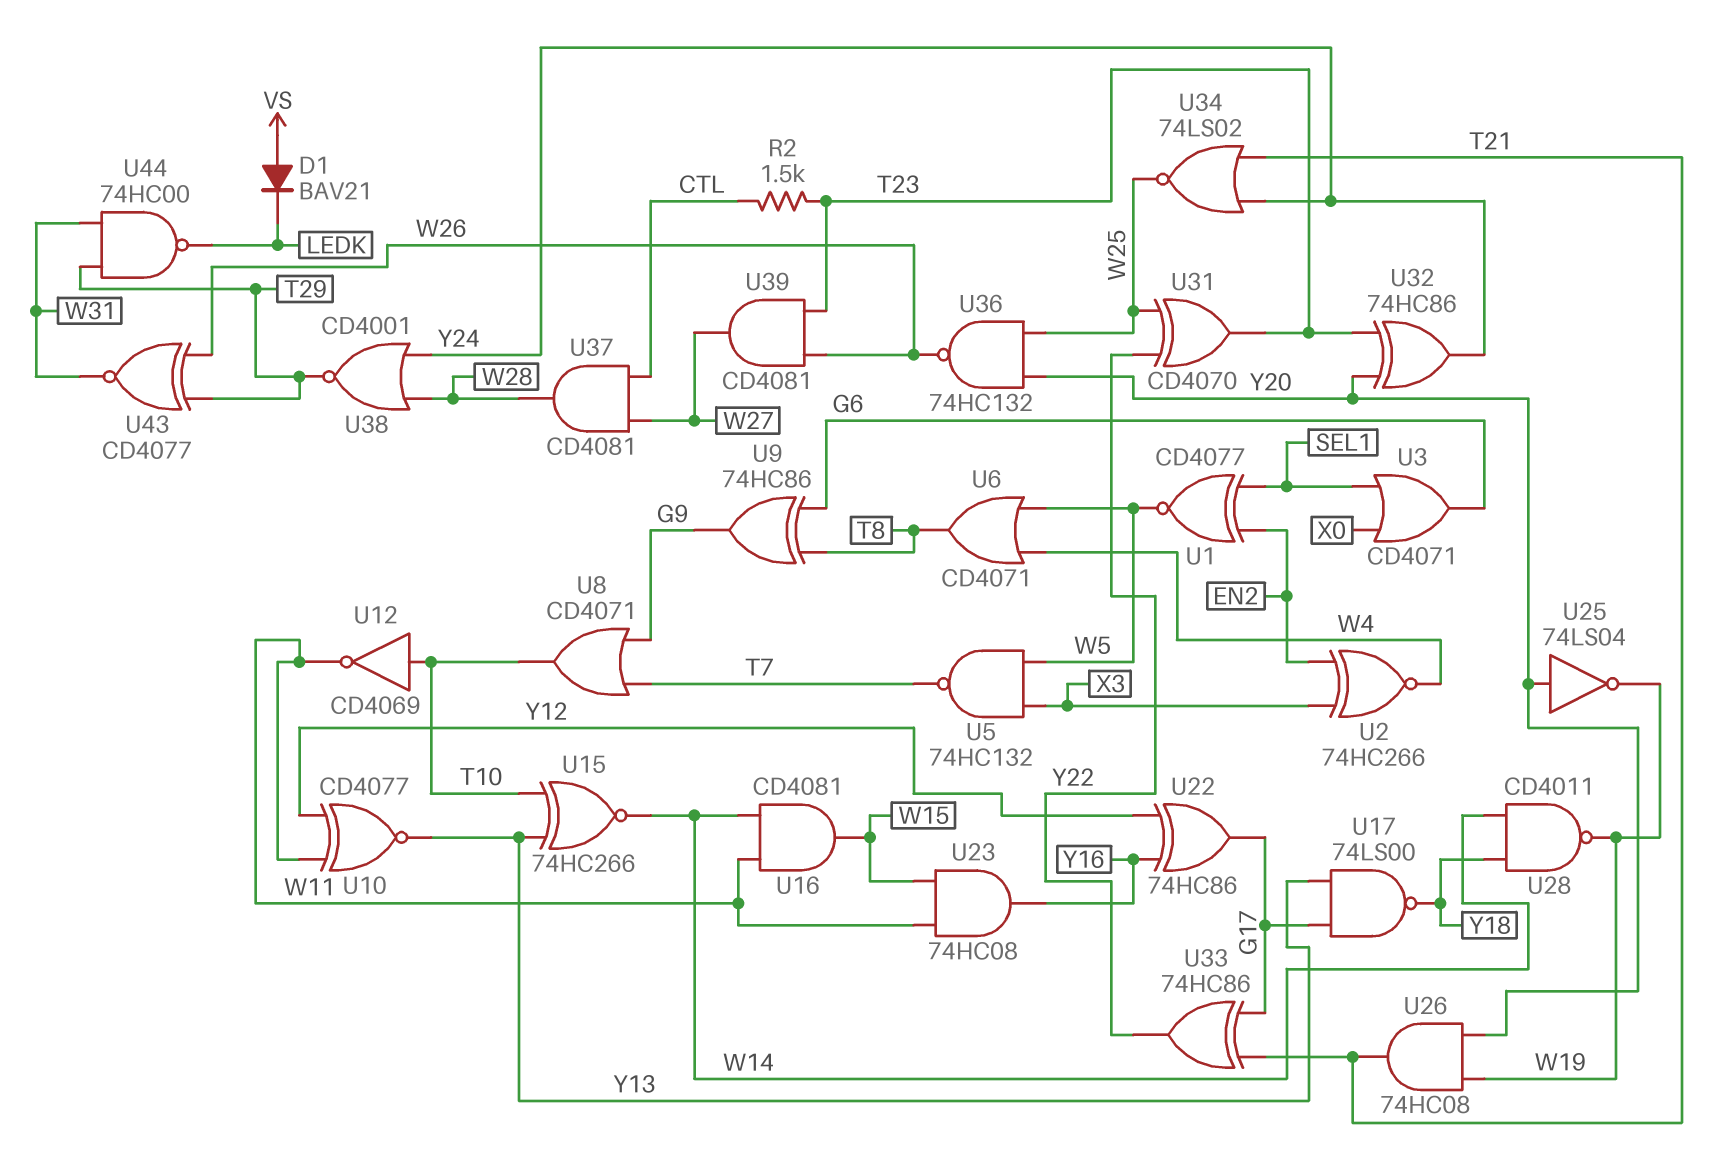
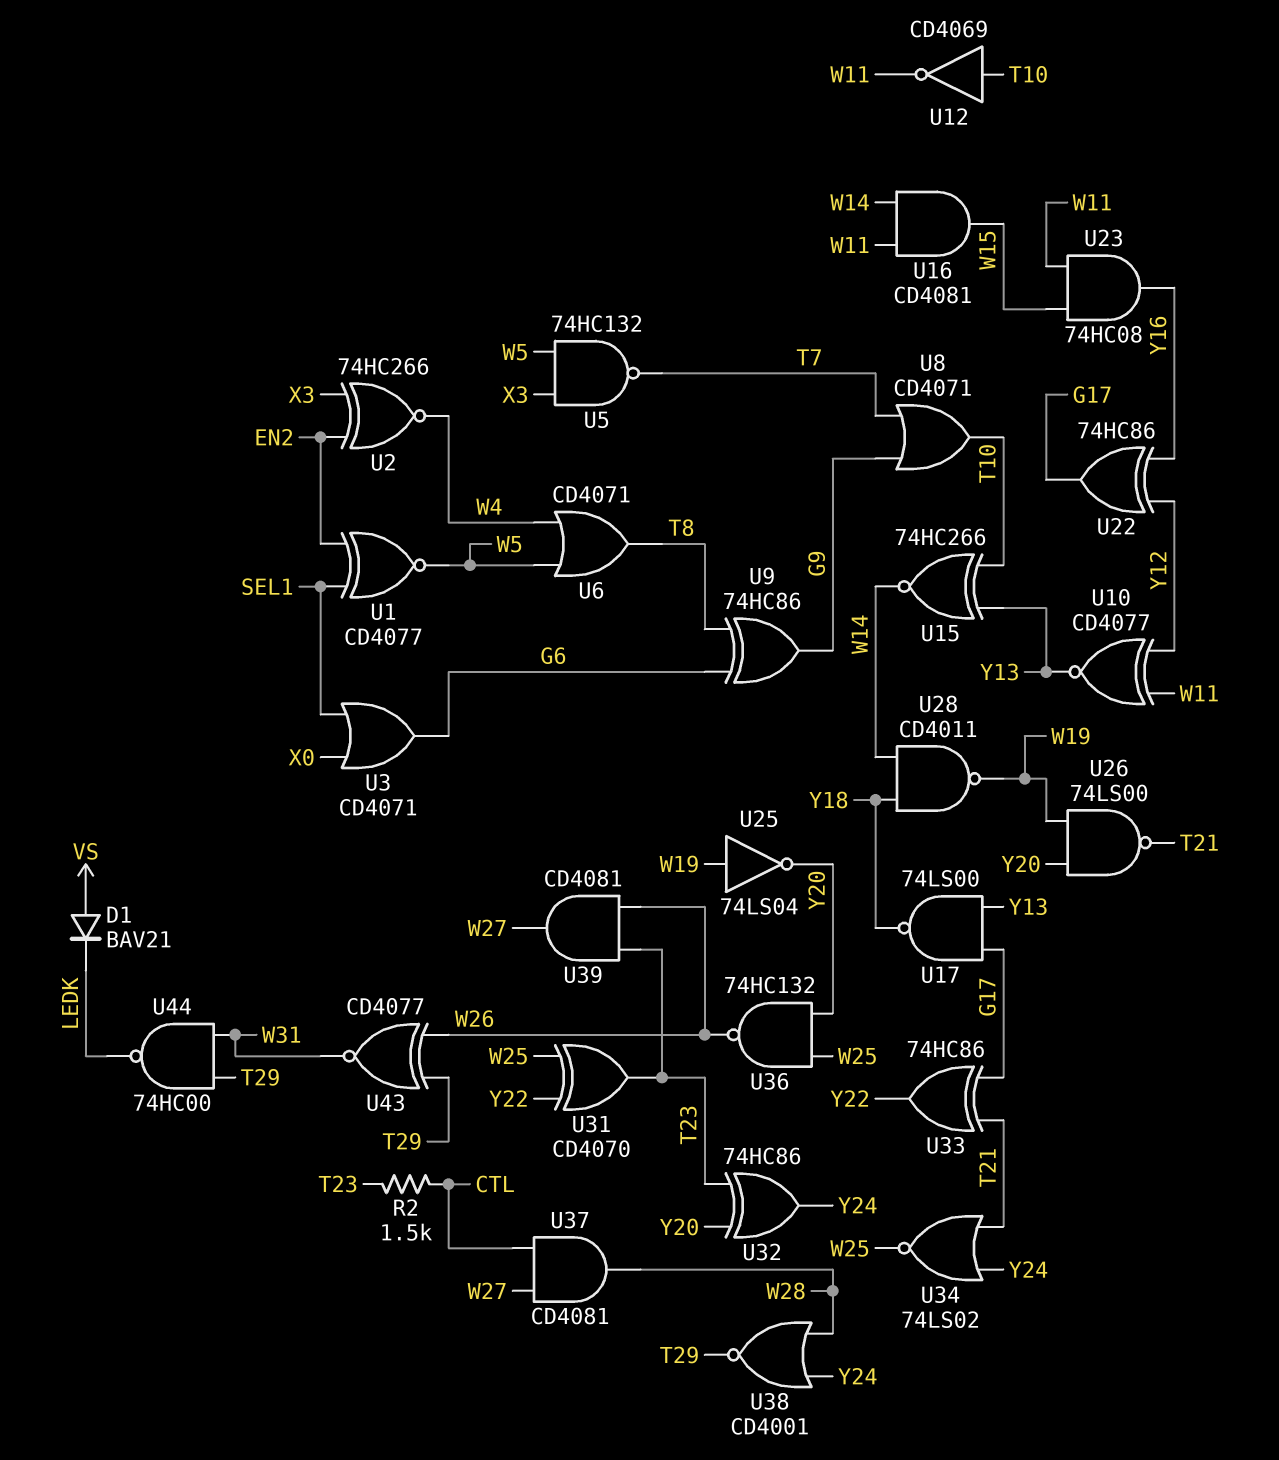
U25: NOT 74LS04 (in Y20, out W19) -> NOT 74LS04 (in W19, out Y20)
U26: AND 74HC08 (in W19, in Y20, out T21) -> NAND 74LS00 (in W19, in Y20, out T21)

